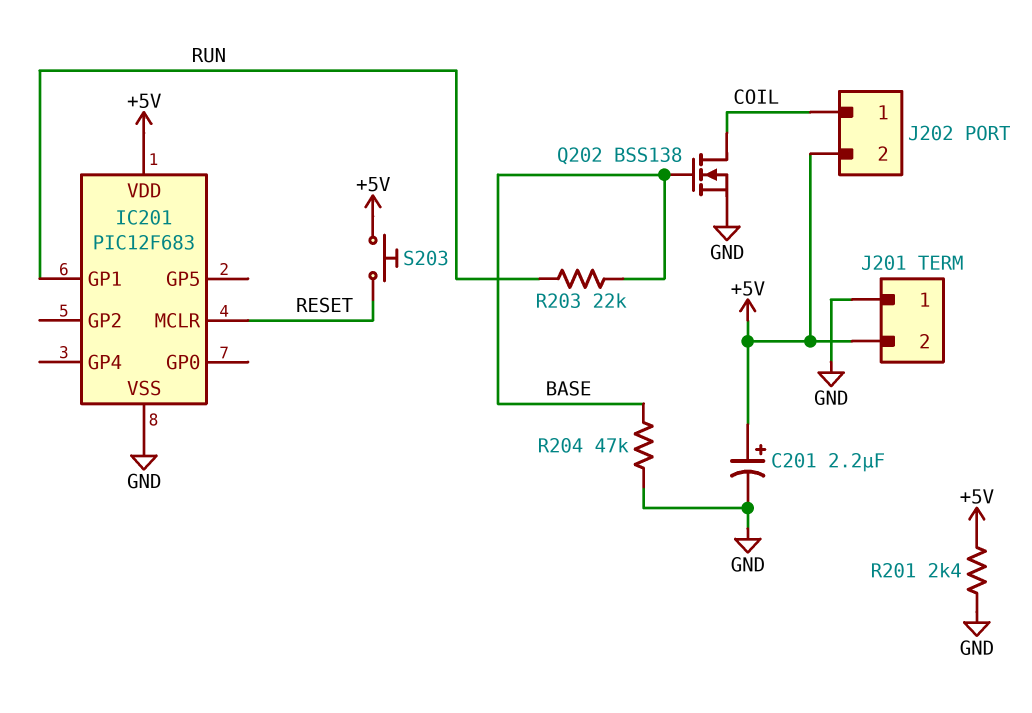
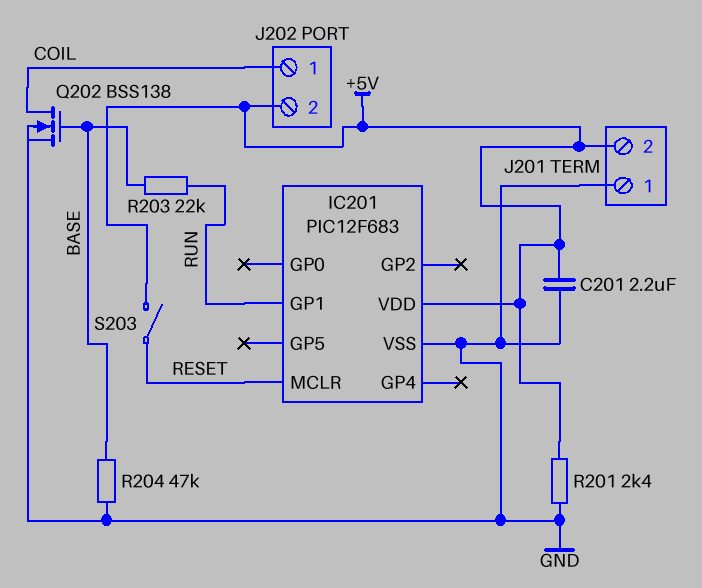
C201: 2.2uF (plus +5V, minus GND) -> 2.2uF (+5V, GND)
S203: button (+5V, RESET) -> switch (+5V, RESET)

